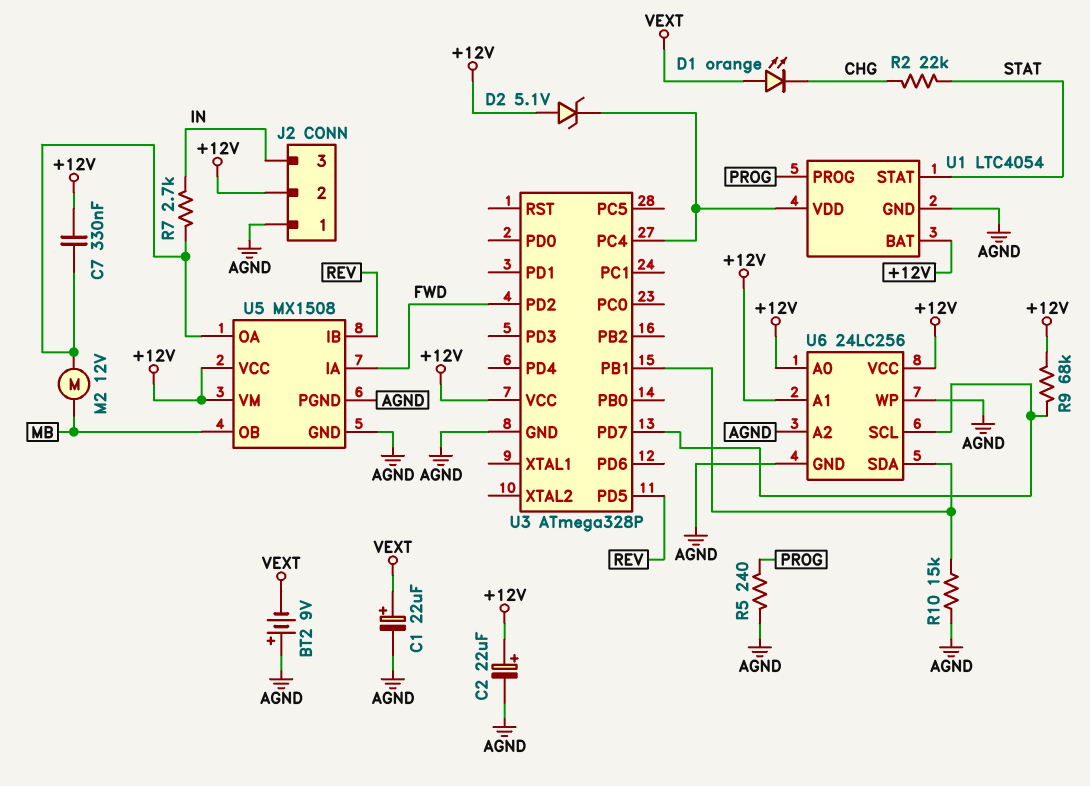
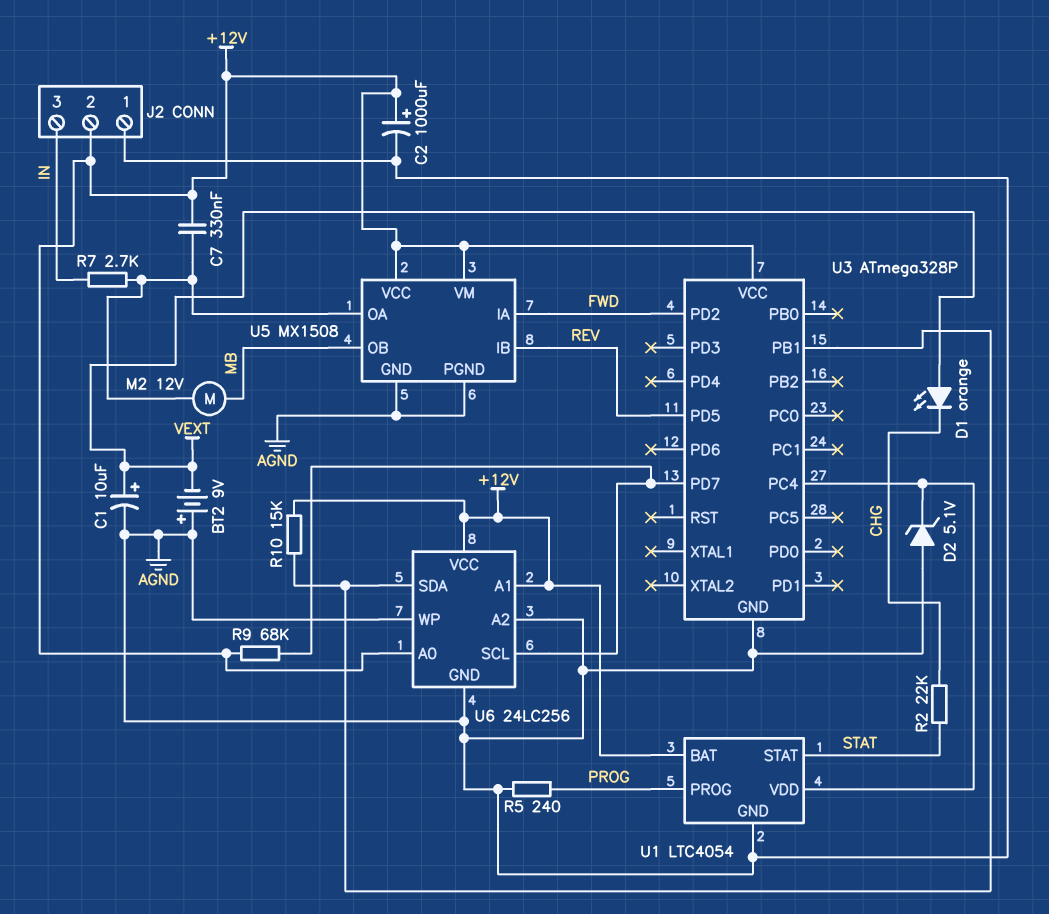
C1: 22uF (plus VEXT, minus AGND) -> 10uF (plus VEXT, minus AGND)
C2: 22uF (plus +12V, minus AGND) -> 1000uF (plus +12V, minus AGND)
D2: zener 5.1V (A +12V, K U1/VDD) -> zener 5.1V (A AGND, K U1/VDD)
R10: 15k (AGND, U3/PB1) -> 15k (+12V, U3/PB1)

